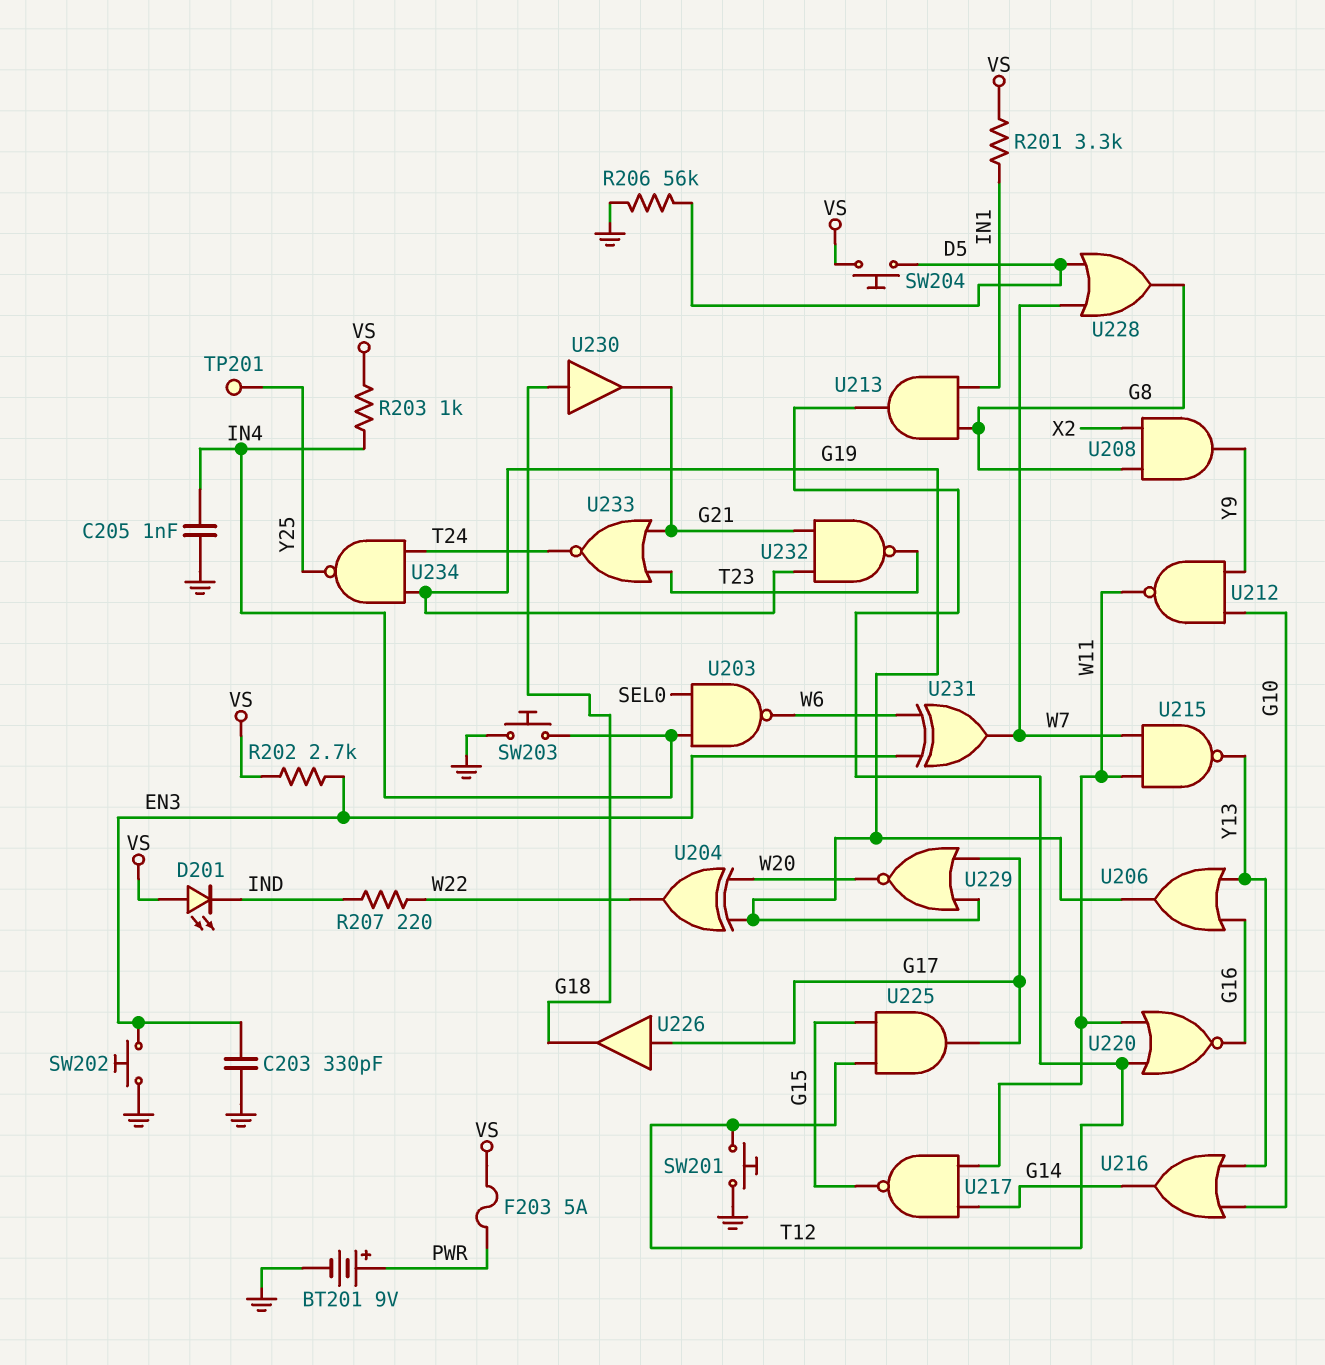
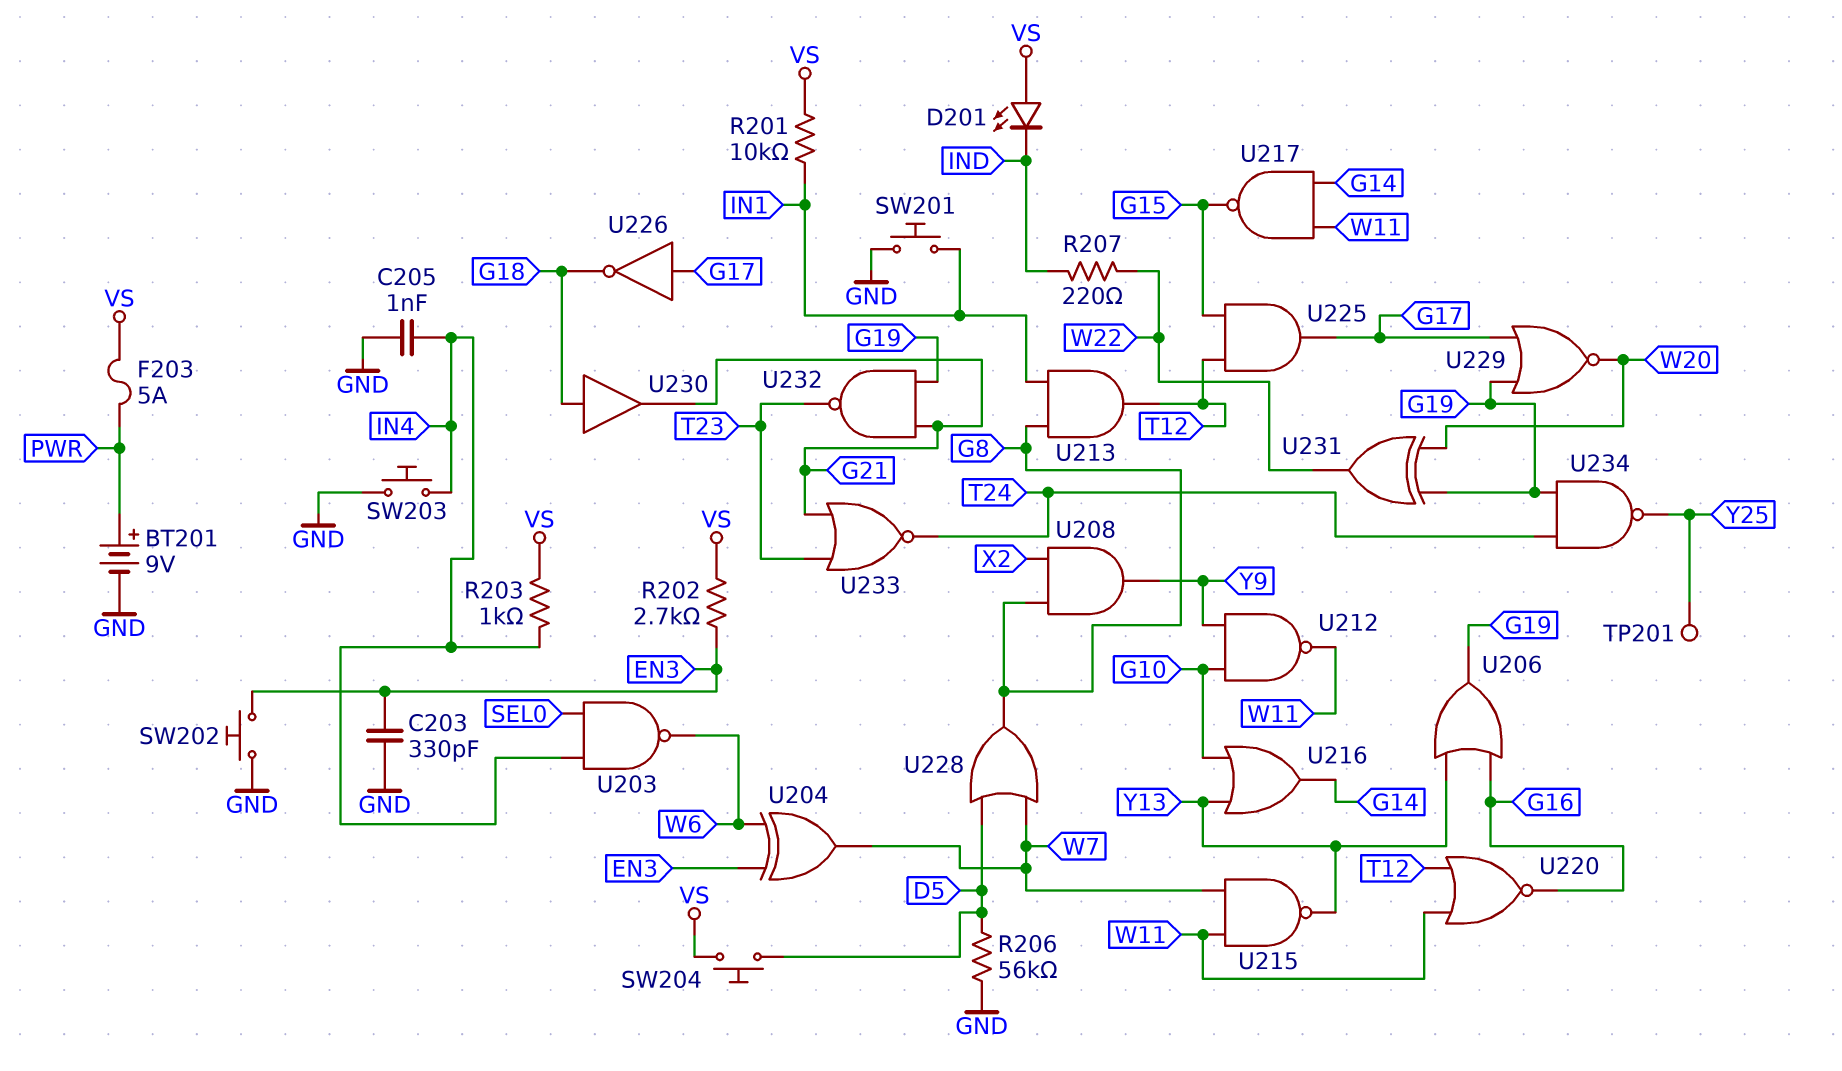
R201: 3.3k (IN1, VS) -> 10k (IN1, VS)
SW201: button (GND, T12) -> button (GND, IN1)
U204: XOR (in G19, in W20, out W22) -> XOR (in EN3, in W6, out W7)
U226: buffer (in G17, out G18) -> NOT (in G17, out G18)
U231: XOR (in EN3, in W6, out W7) -> XOR (in G19, in W20, out W22)

